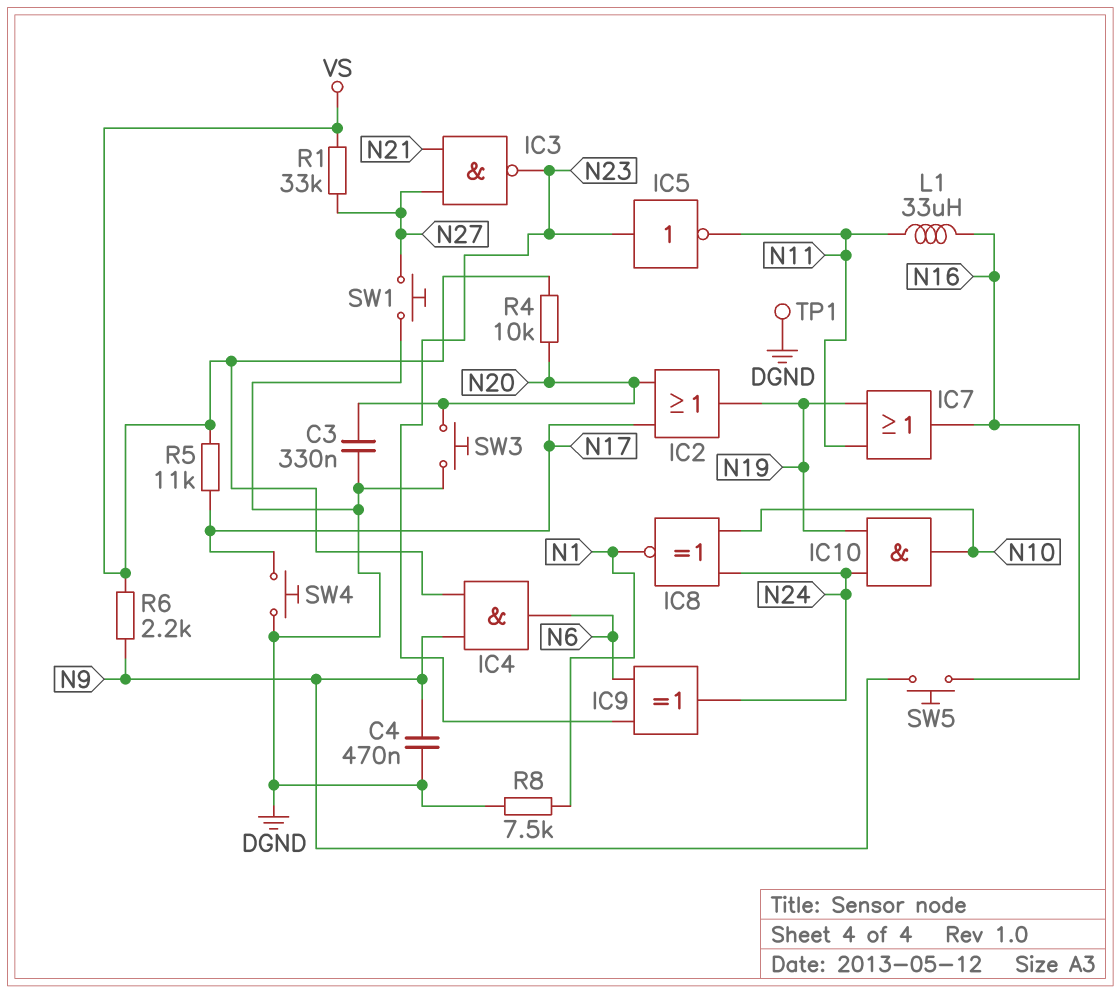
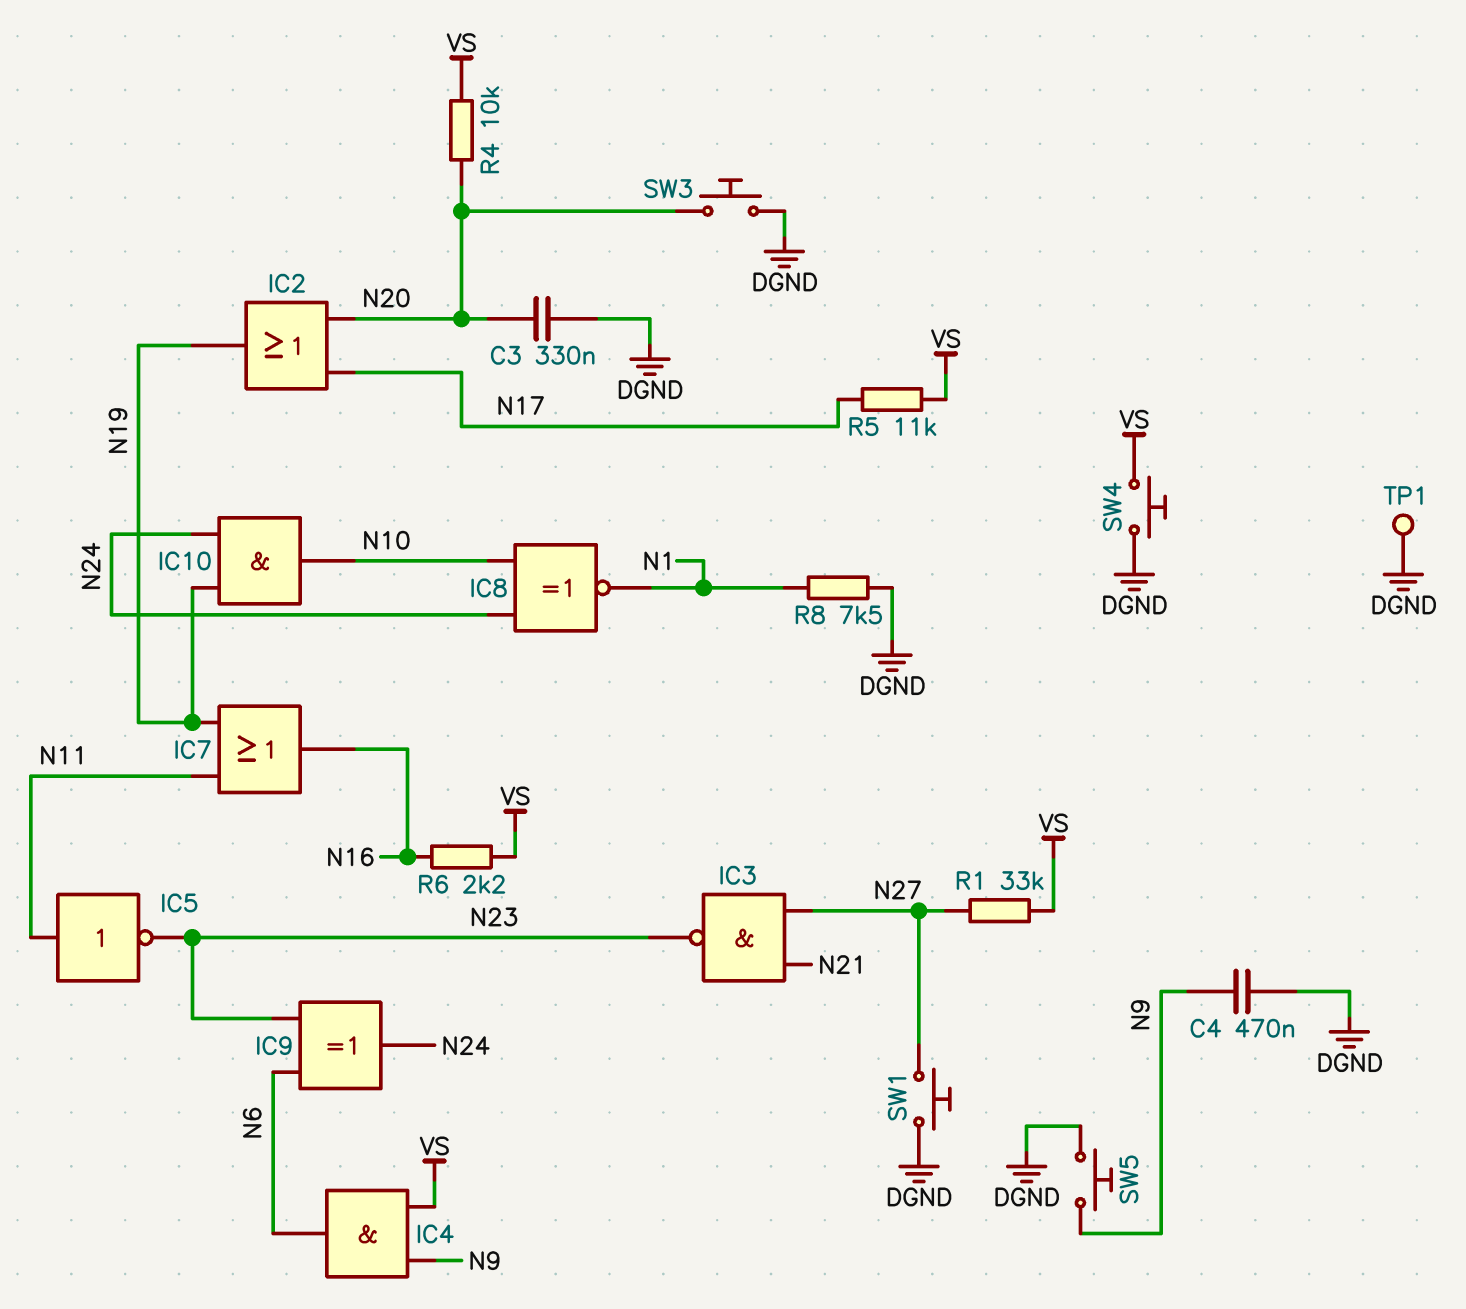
IC5: NOT (in N23, out N11) -> NOT (in N11, out N23)
L1: 33uH (N11, N16) -> none
R6: 2.2k (N9, VS) -> 2.2k (N16, VS)
SW4: button (DGND, N17) -> button (DGND, VS)
SW5: button (N9, N16) -> button (DGND, N9)

